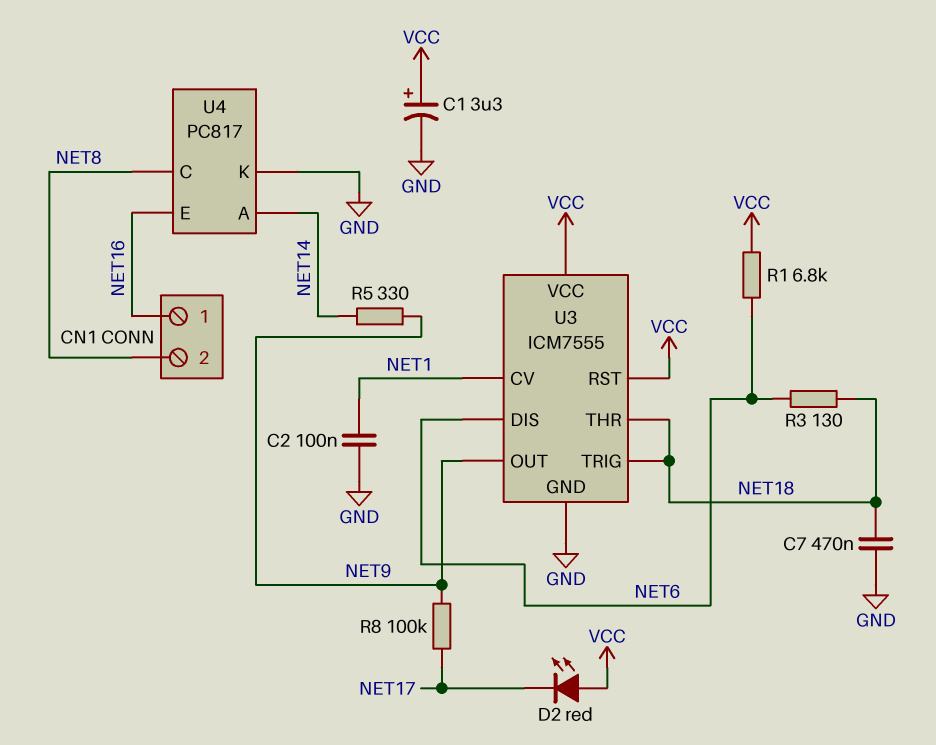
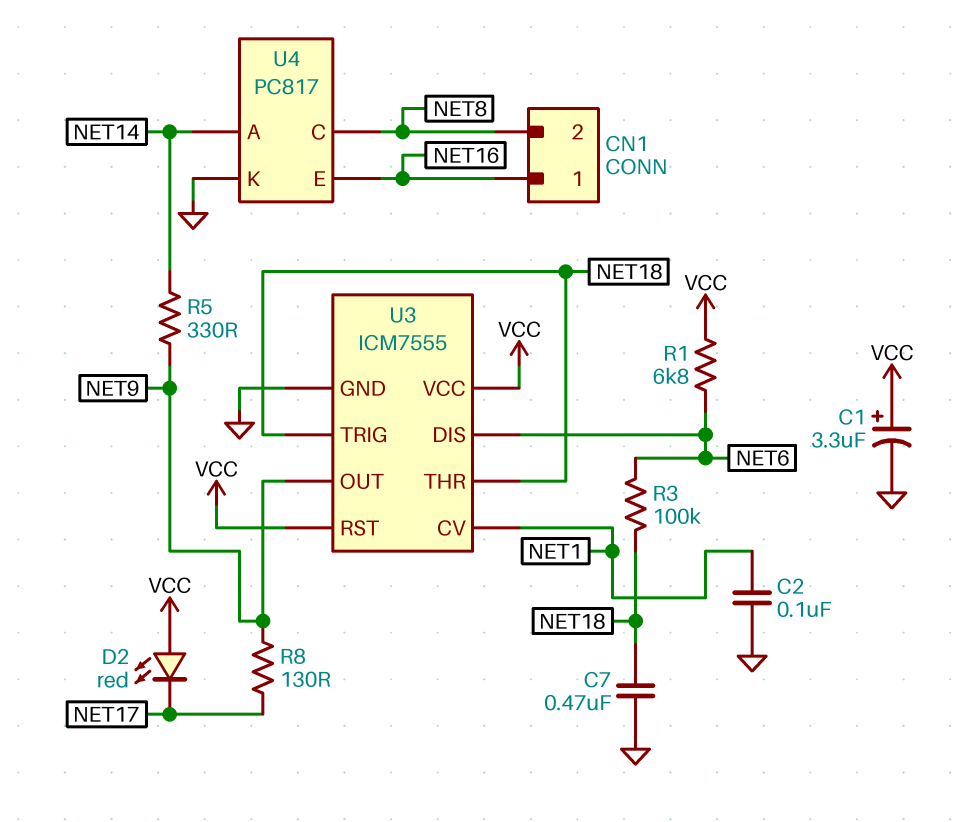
R3: 130 (NET6, NET18) -> 100k (NET6, NET18)
R8: 100k (NET9, NET17) -> 130 (NET9, NET17)

